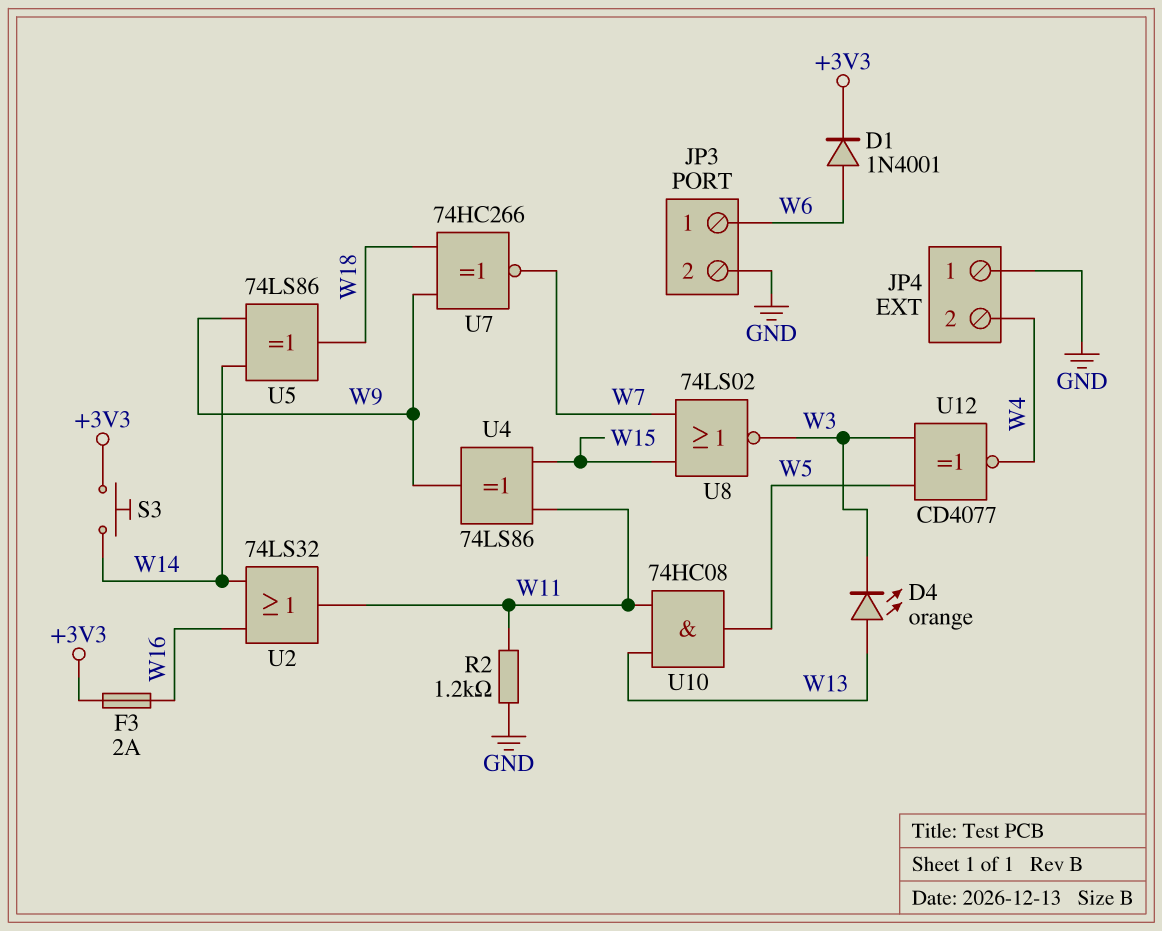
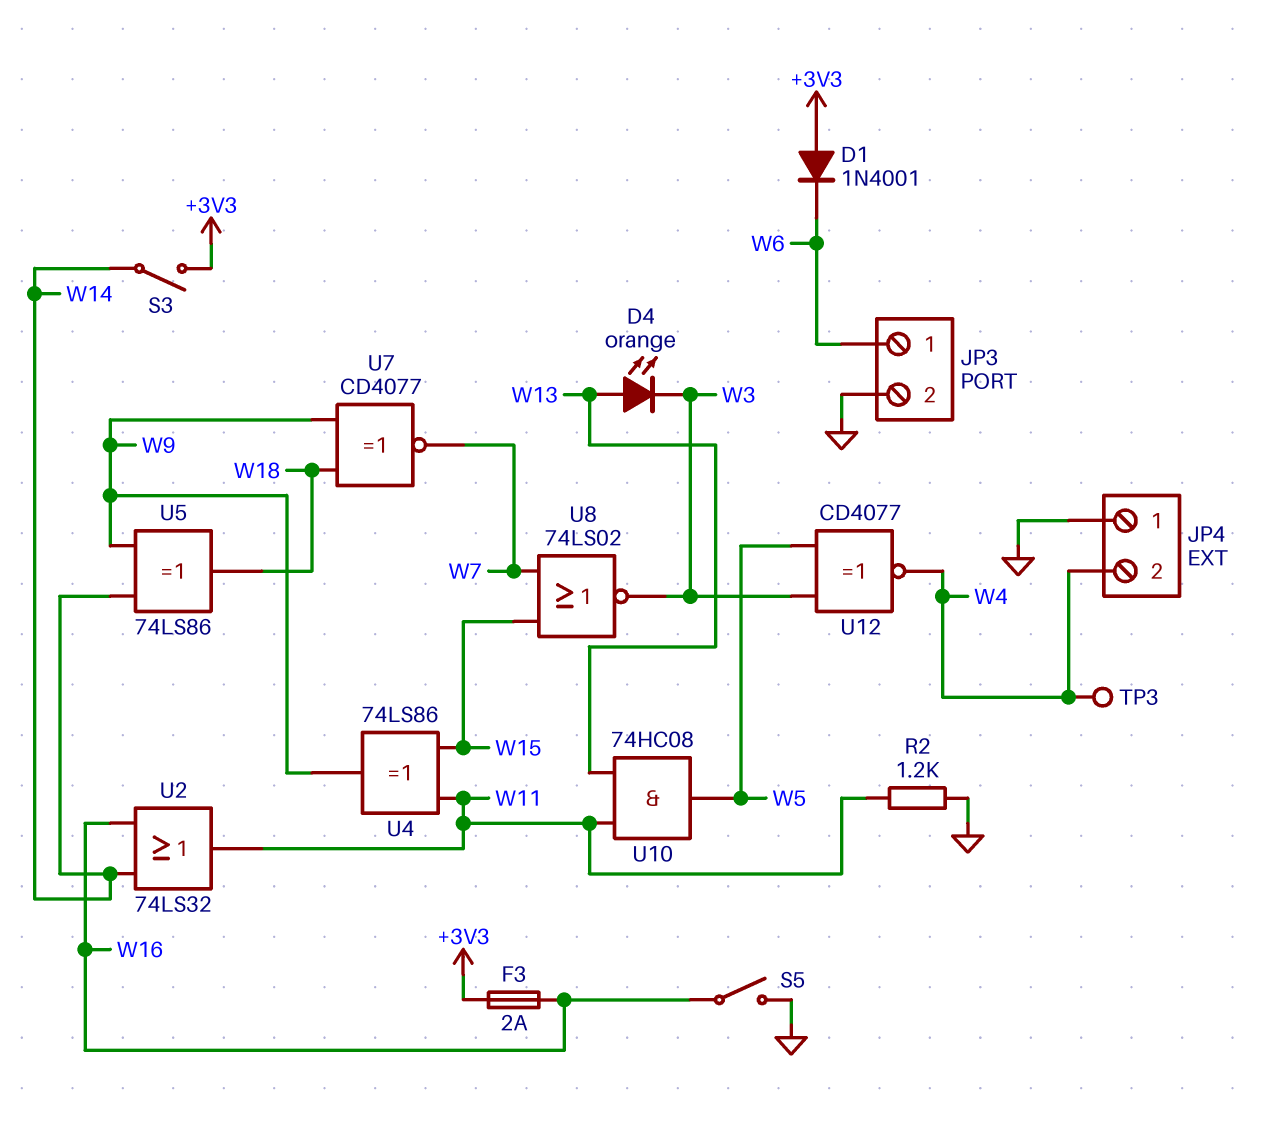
D1: diode 1N4001 (A W6, K +3V3) -> diode 1N4001 (A +3V3, K W6)
S3: button (+3V3, W14) -> switch (+3V3, W14)
S5: none -> switch (GND, W16)
TP3: none -> test point (W4)
U7: XNOR 74HC266 (in W9, in W18, out W7) -> XNOR CD4077 (in W9, in W18, out W7)

